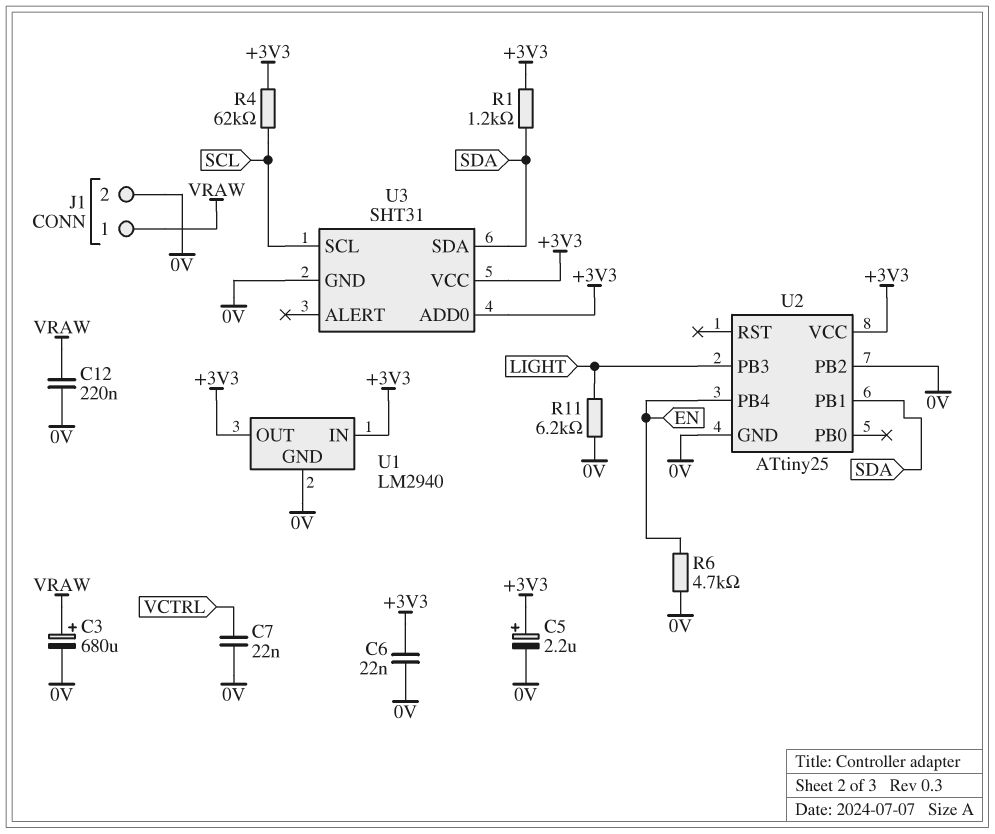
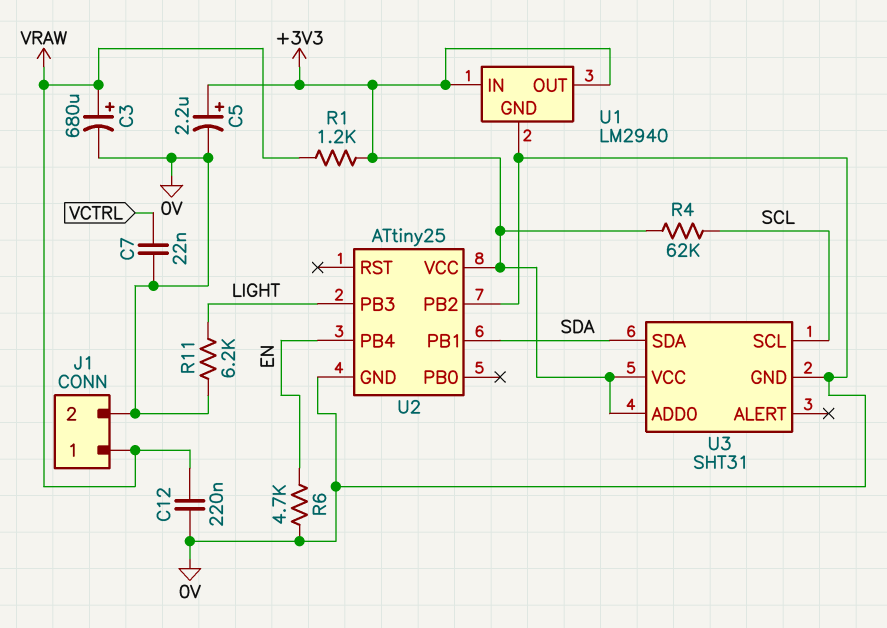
C6: 22nF (+3V3, 0V) -> none
R1: 1.2k (+3V3, SDA) -> 1.2k (+3V3, VRAW)

